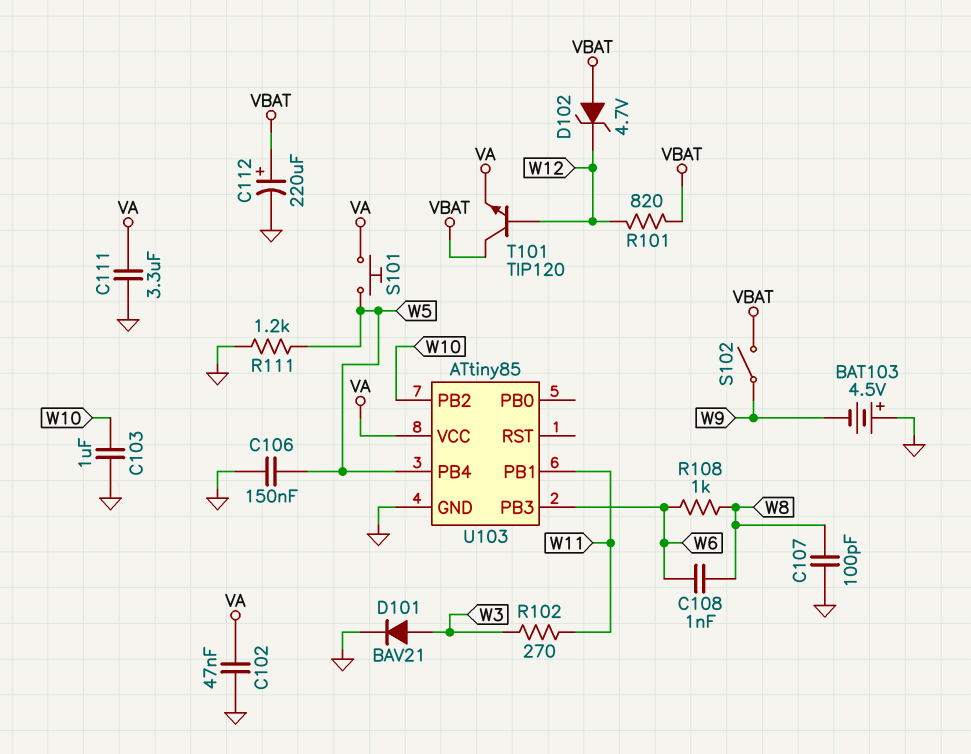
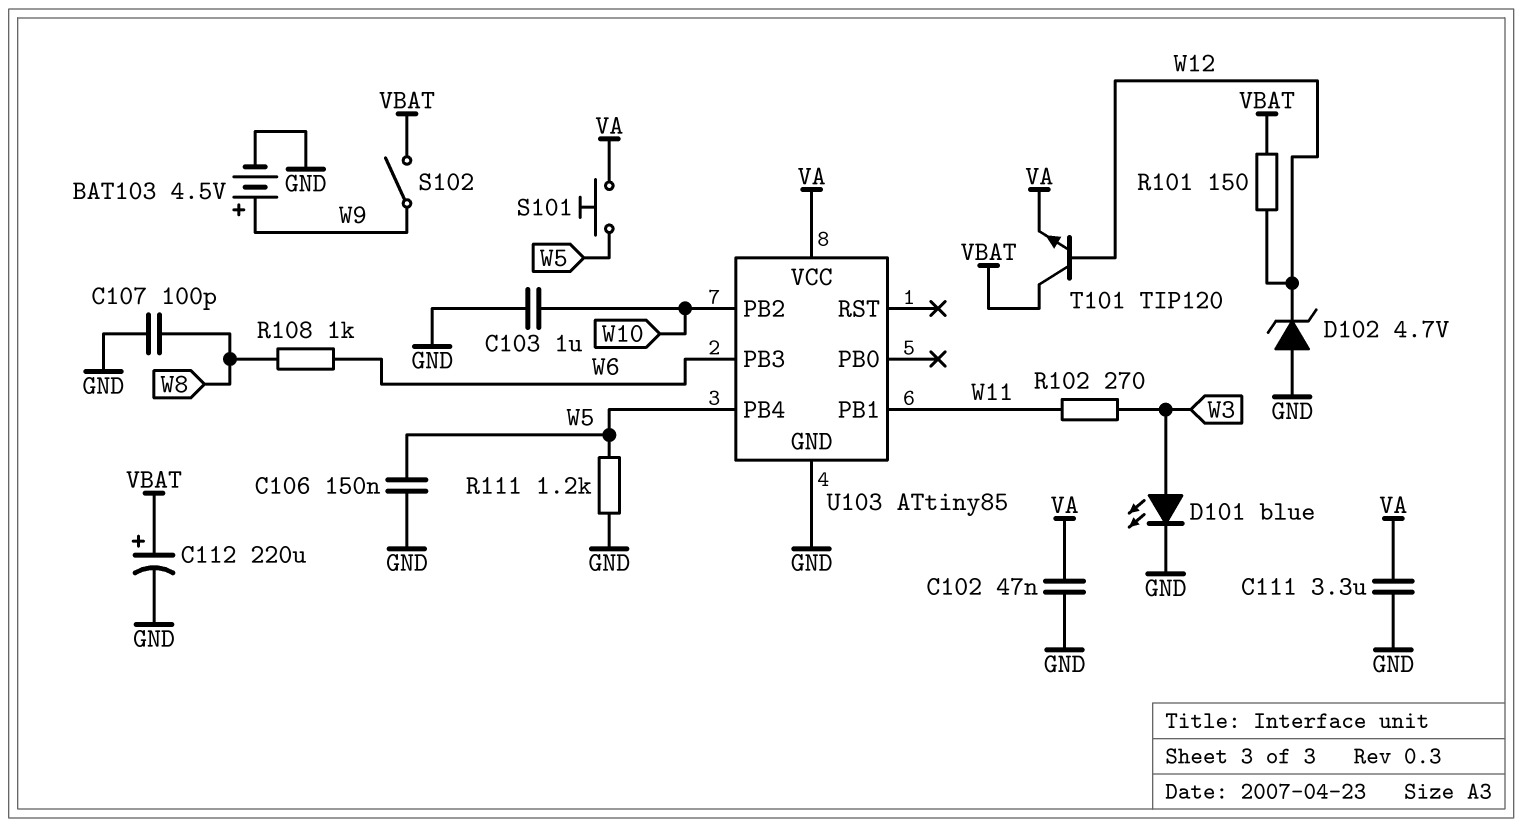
BAT103: 4.5V (plus GND, minus W9) -> 4.5V (plus W9, minus GND)
C108: 1nF (W6, W8) -> none
D101: diode BAV21 (A W3, K GND) -> LED blue (A W3, K GND)
D102: zener 4.7V (A VBAT, K W12) -> zener 4.7V (A GND, K W12)
R101: 820 (VBAT, W12) -> 150 (VBAT, W12)

